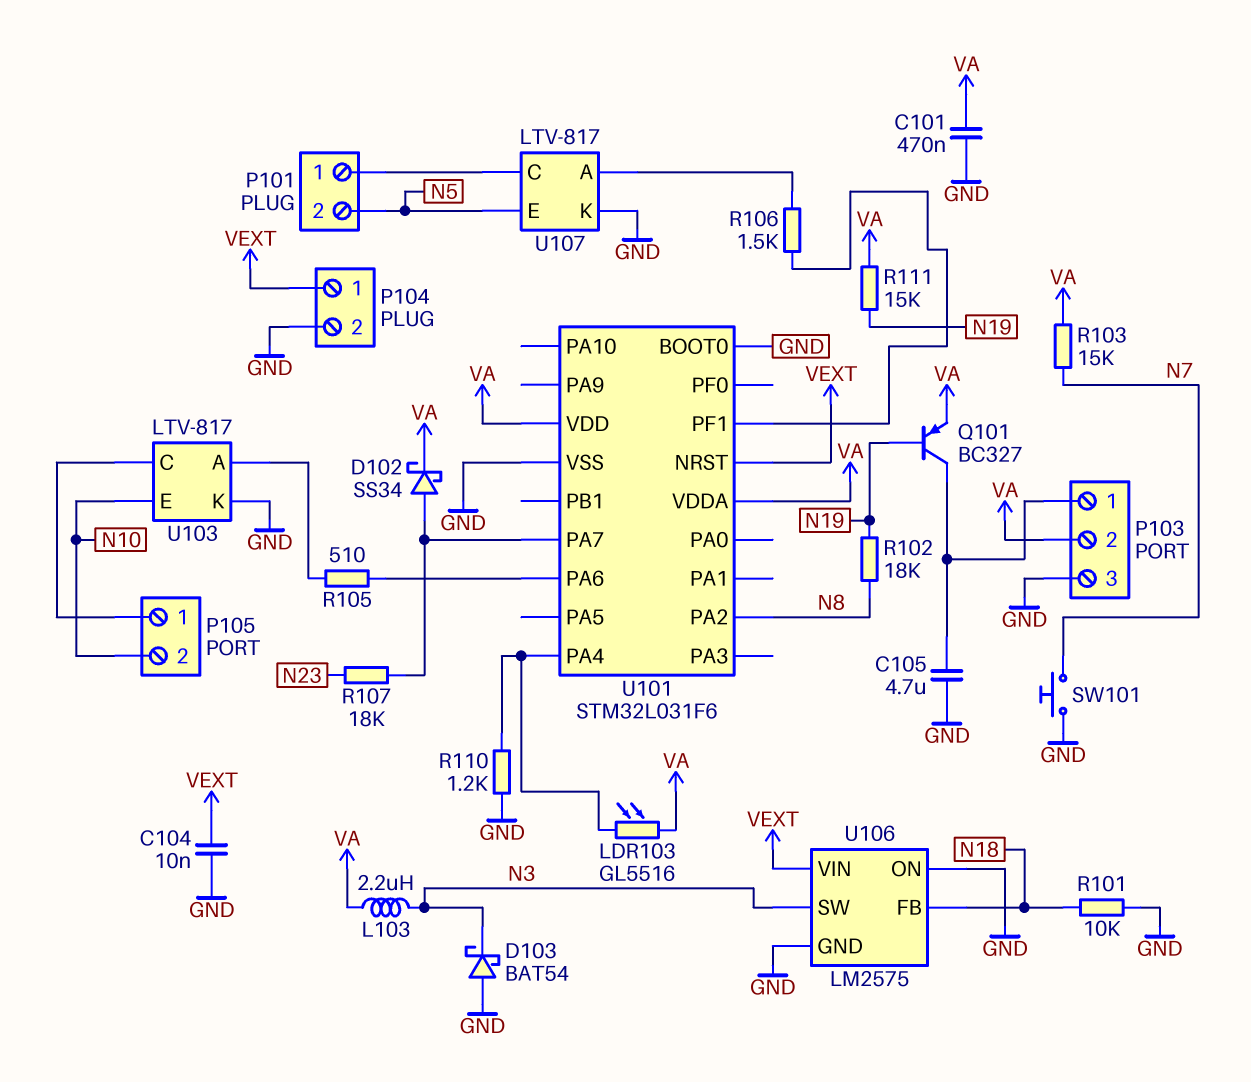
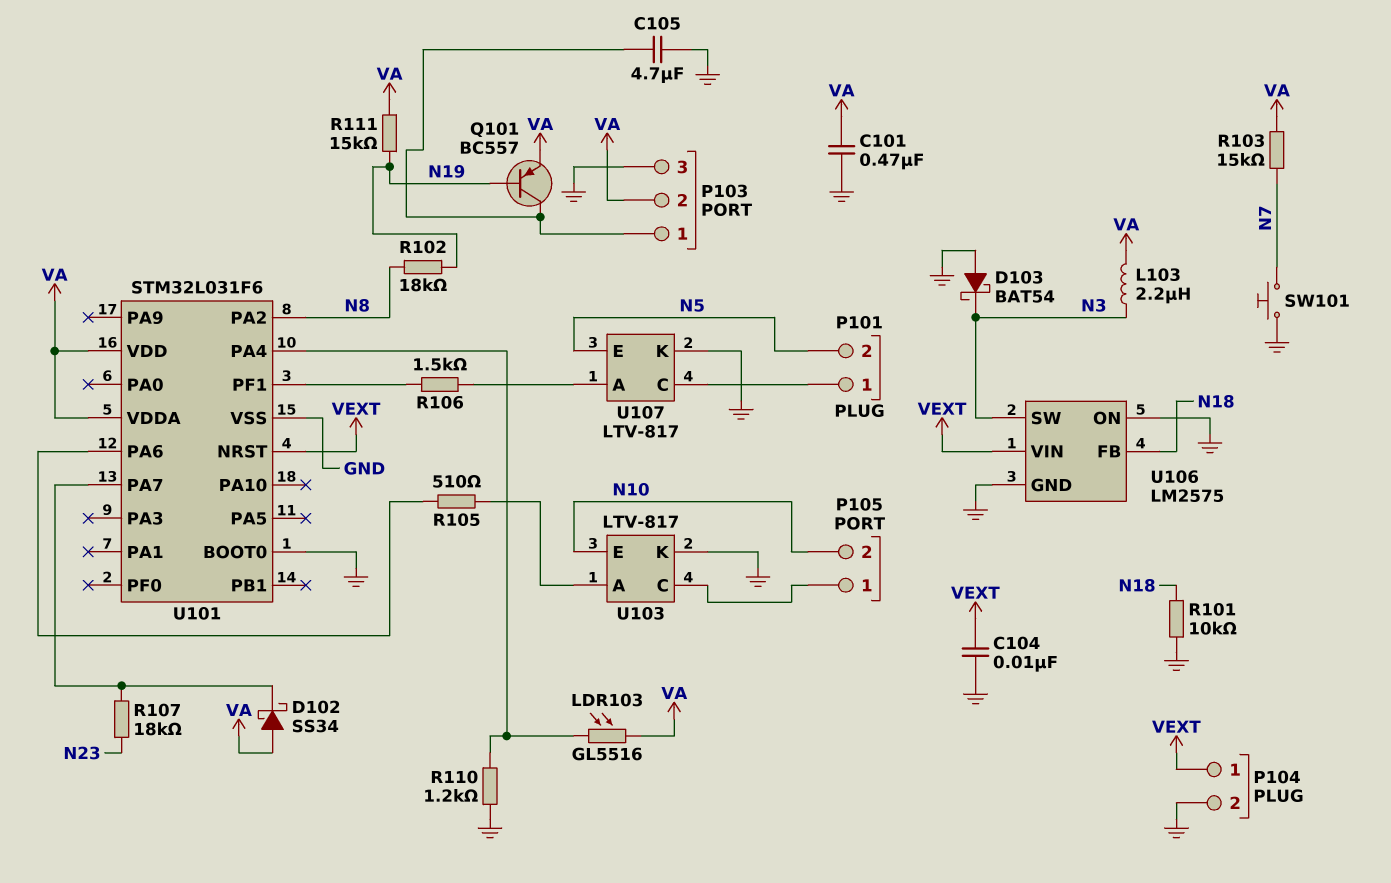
D102: schottky SS34 (A U101/PA7, K VA) -> schottky SS34 (A VA, K U101/PA7)
Q101: PNP BC327 (B N19, C P103/1, E VA) -> PNP BC557 (B N19, C P103/1, E VA)

